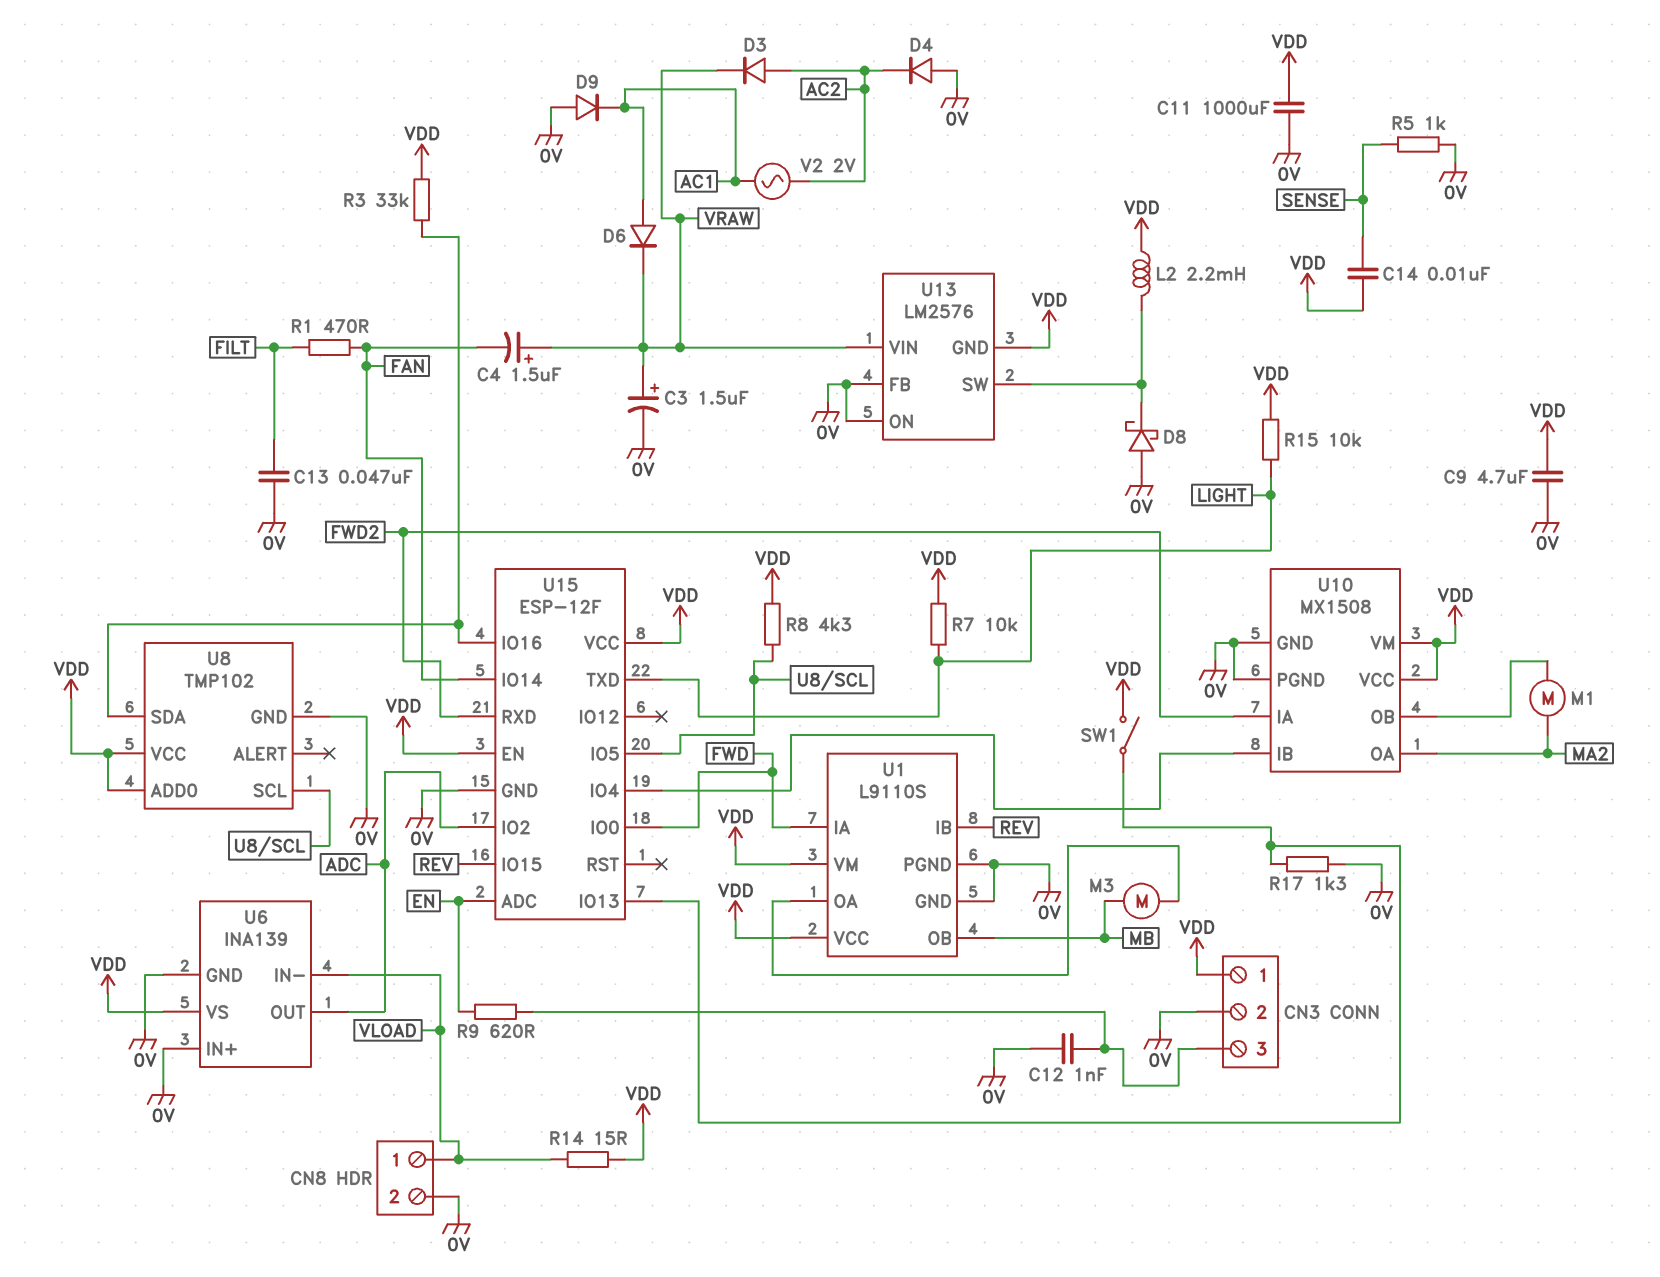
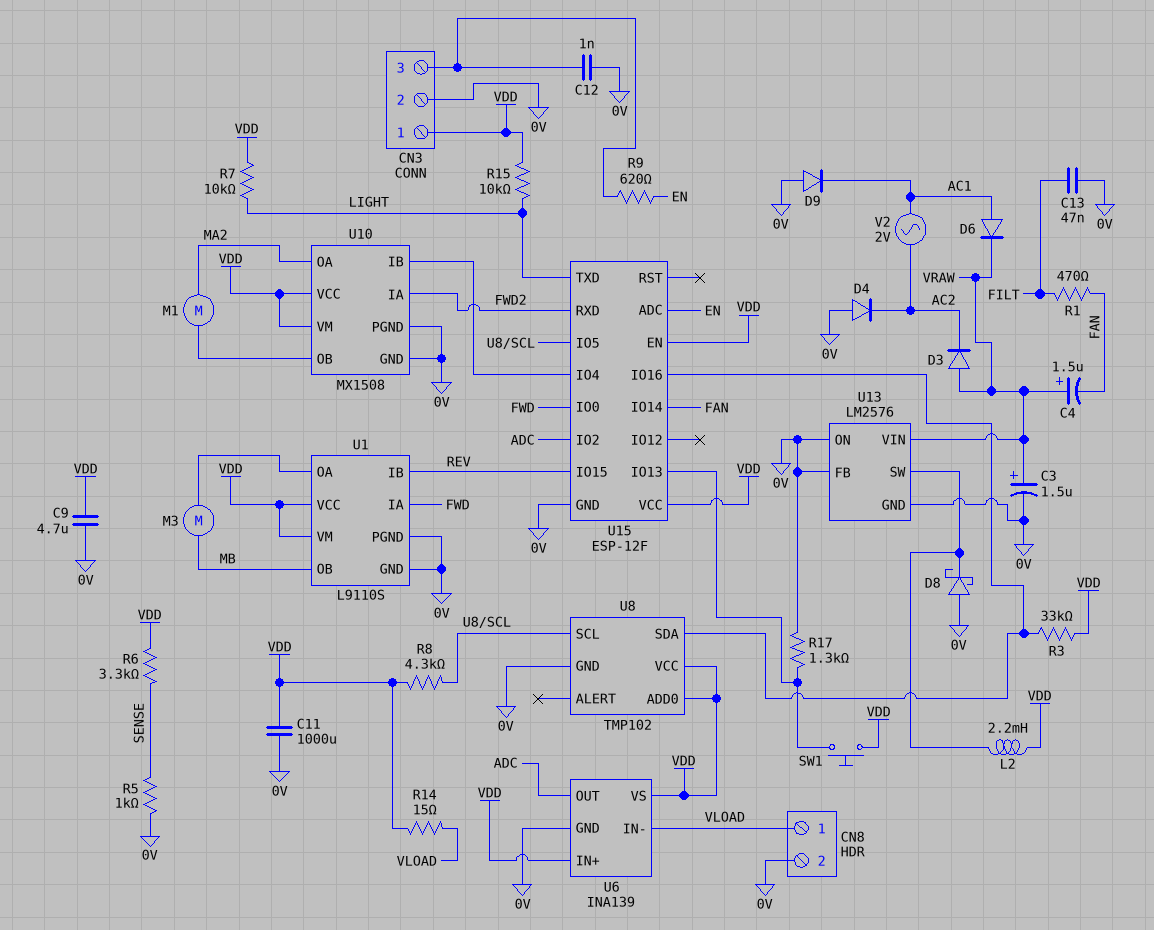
C14: 10nF (SENSE, VDD) -> none
D3: diode (A AC2, K VRAW) -> diode (A VRAW, K AC2)
R6: none -> 3.3k (SENSE, VDD)
SW1: switch (U15/IO13, VDD) -> button (U15/IO13, VDD)
U6 pin IN+: 0V -> VDD
U13 pin GND: VDD -> 0V

